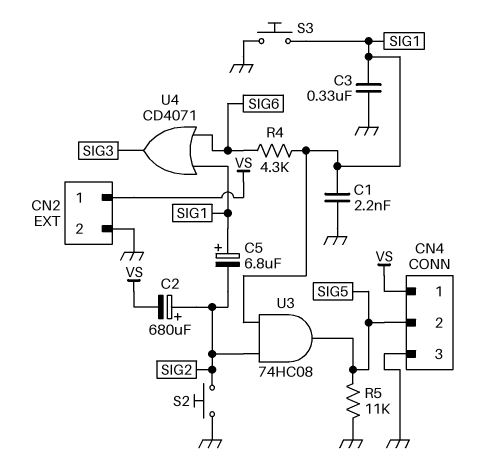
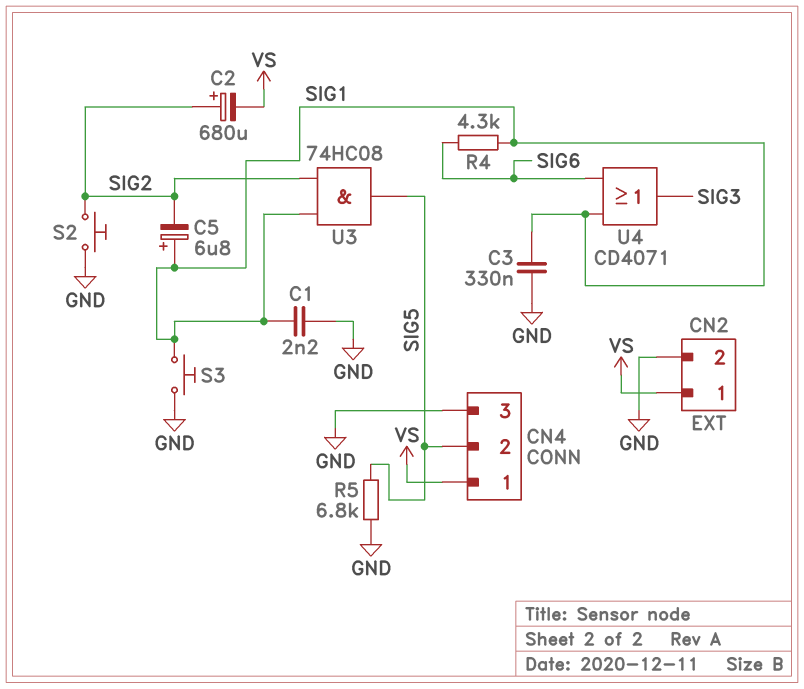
R5: 11k (GND, SIG5) -> 6.8k (GND, SIG5)

